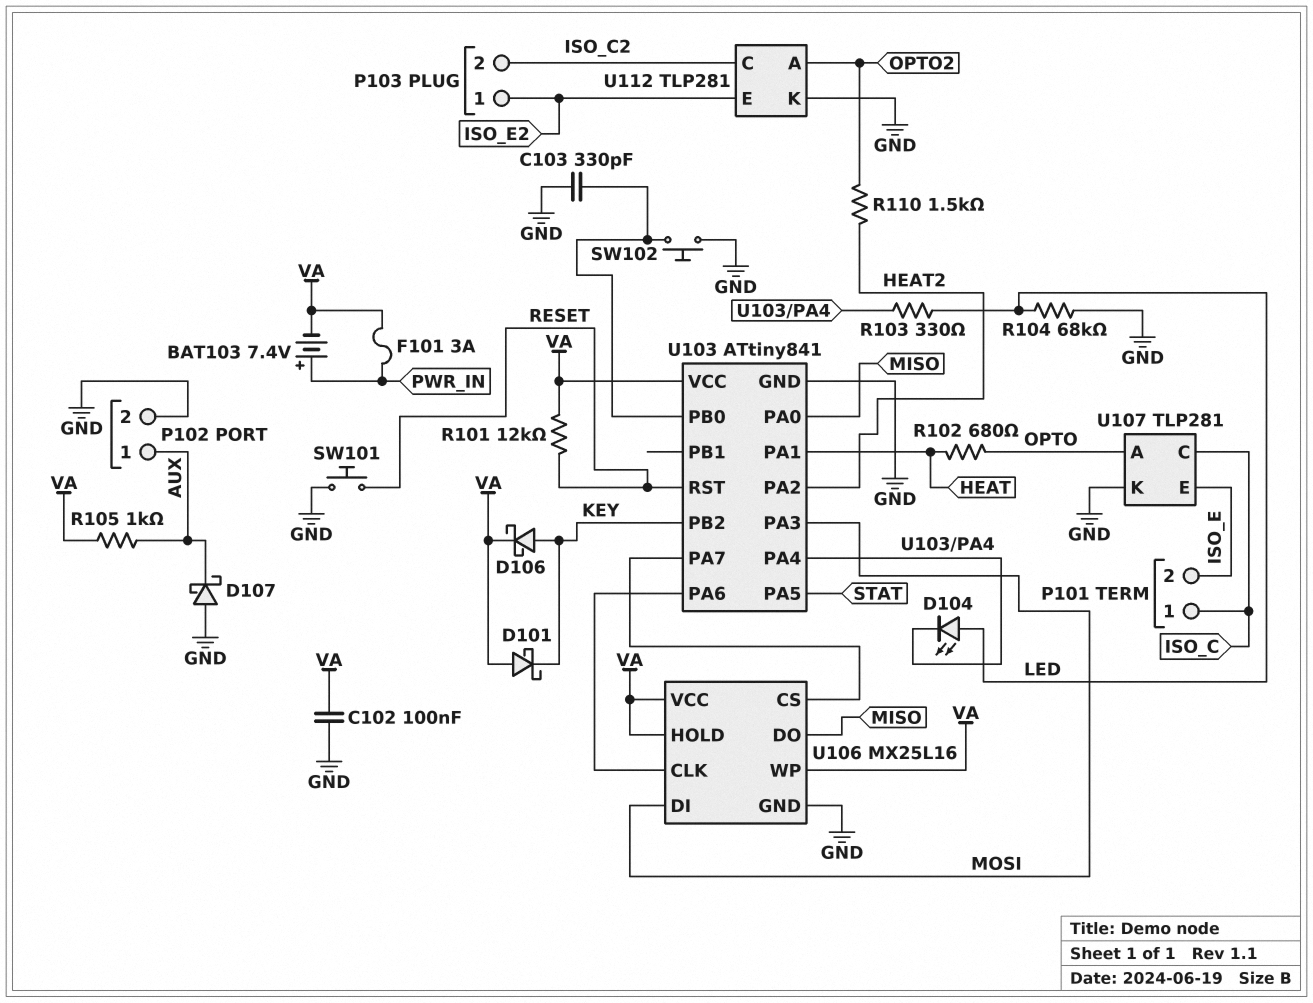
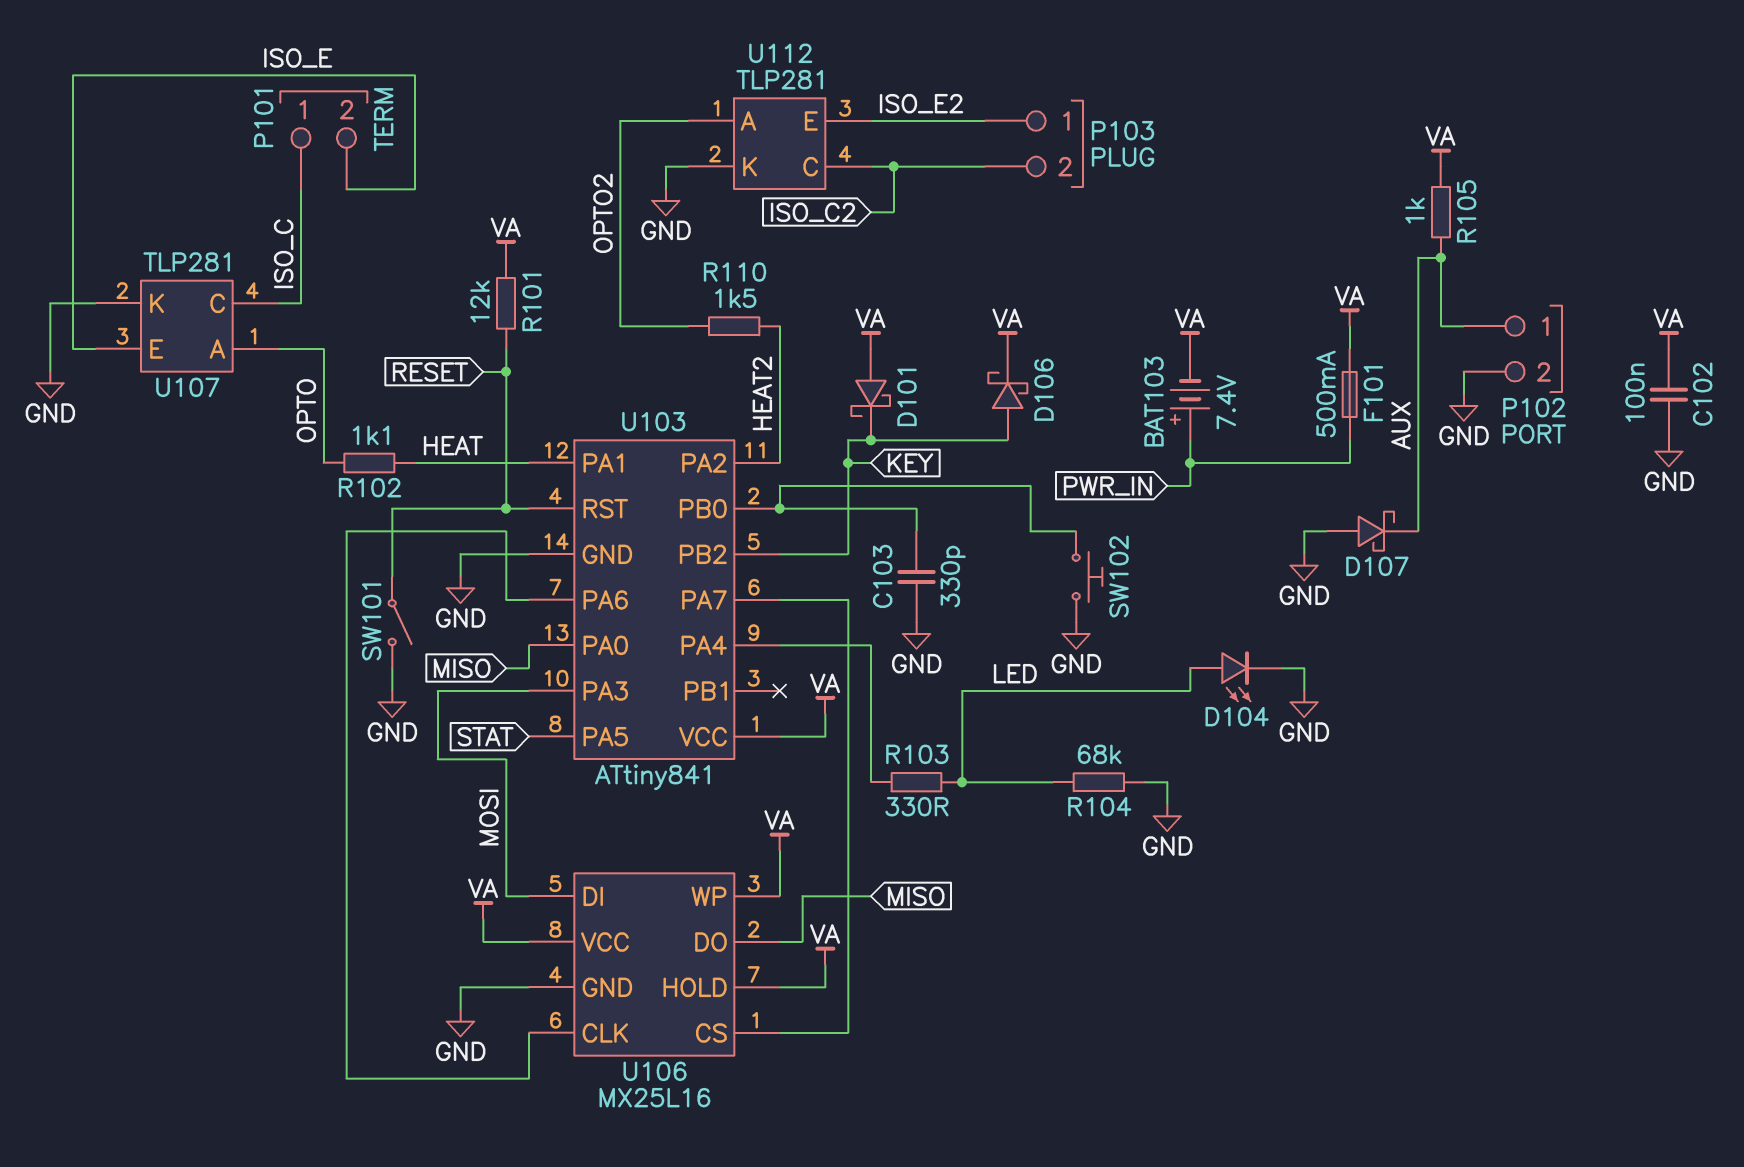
D104: LED (A LED, K U103/PA4) -> LED (A LED, K GND)
F101: 3A (PWR_IN, VA) -> 500mA (PWR_IN, VA)
R102: 680 (HEAT, OPTO) -> 1.1k (HEAT, OPTO)
SW101: button (GND, RESET) -> switch (GND, RESET)

